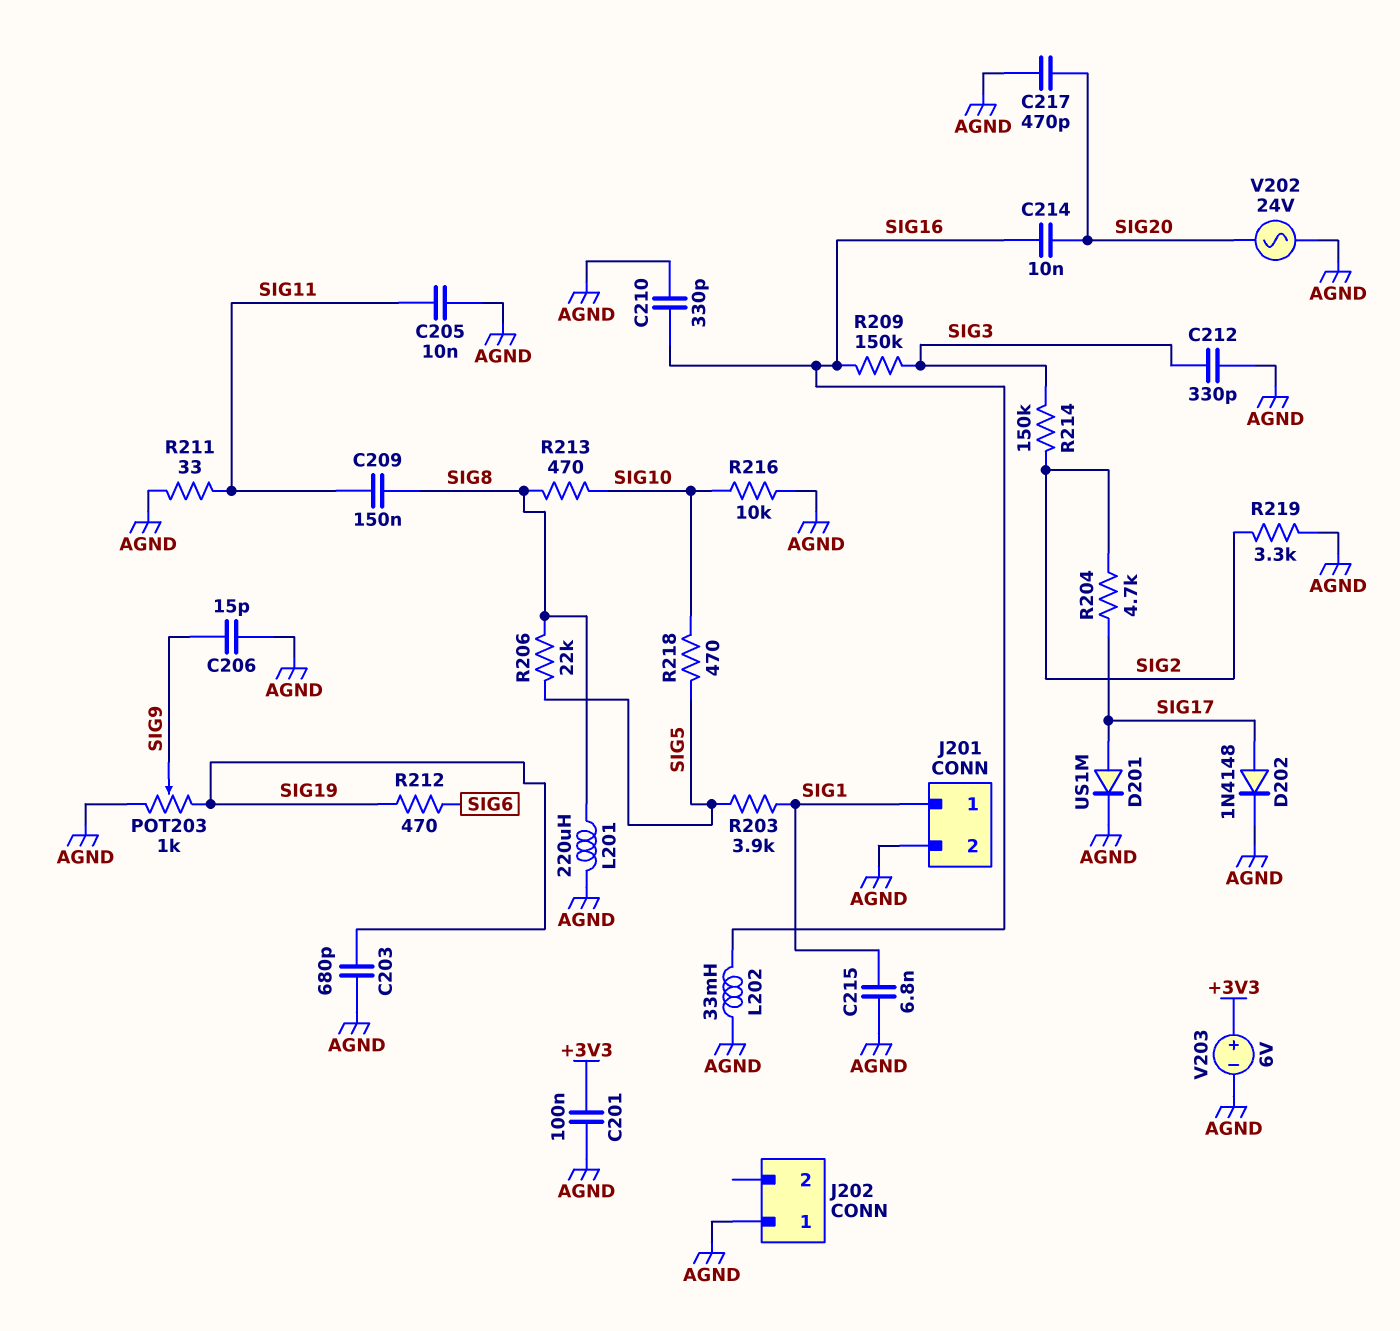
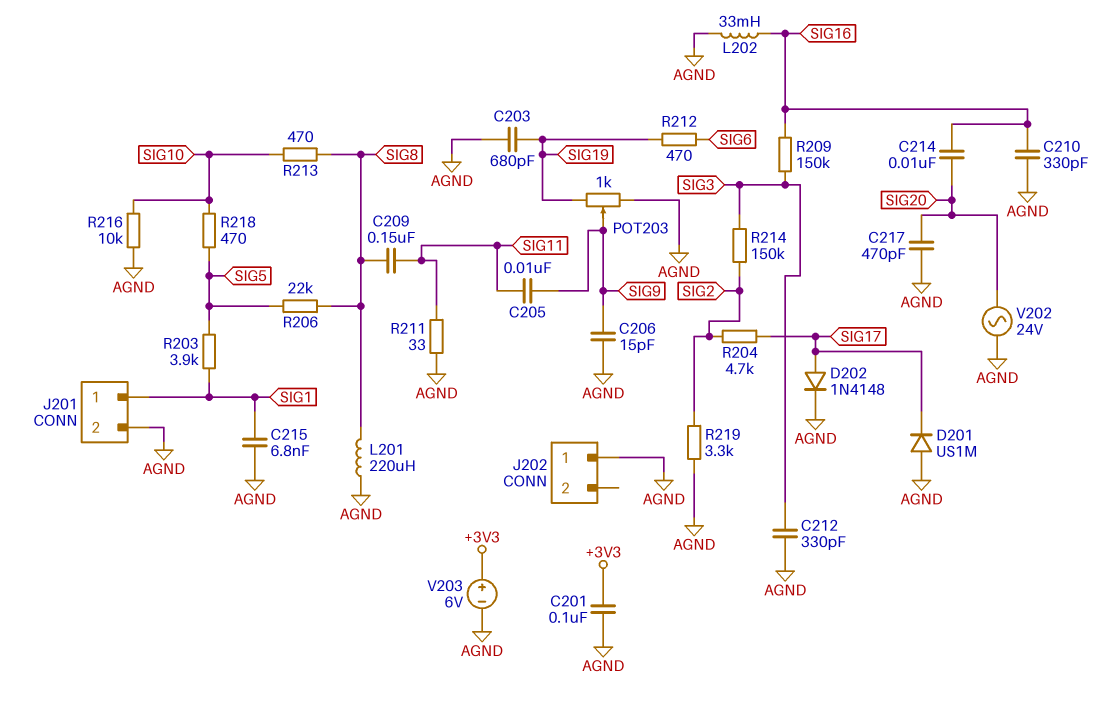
C205: 10nF (AGND, SIG11) -> 10nF (SIG9, SIG11)
D201: diode US1M (A SIG17, K AGND) -> diode US1M (A AGND, K SIG17)

